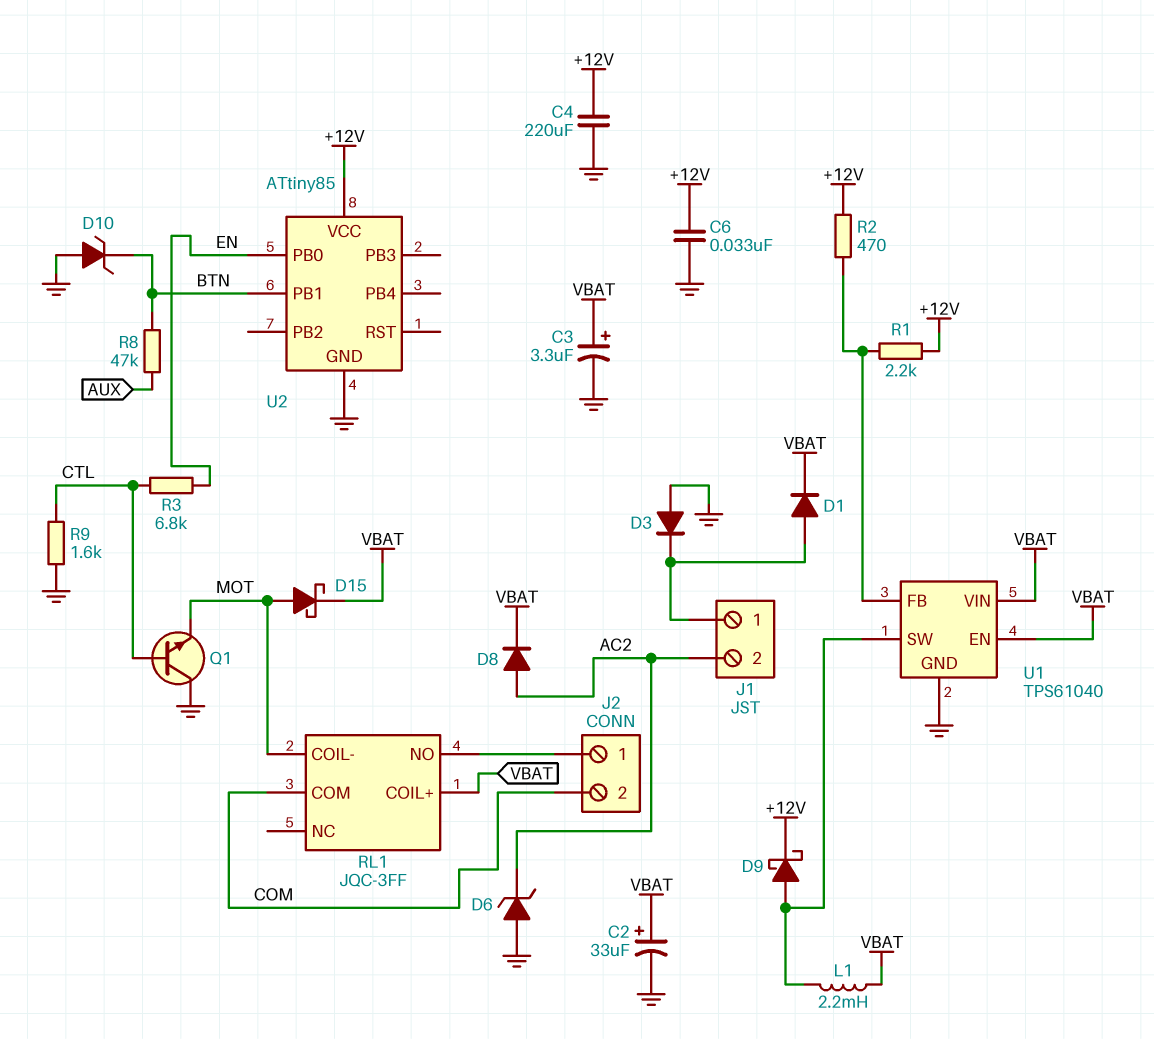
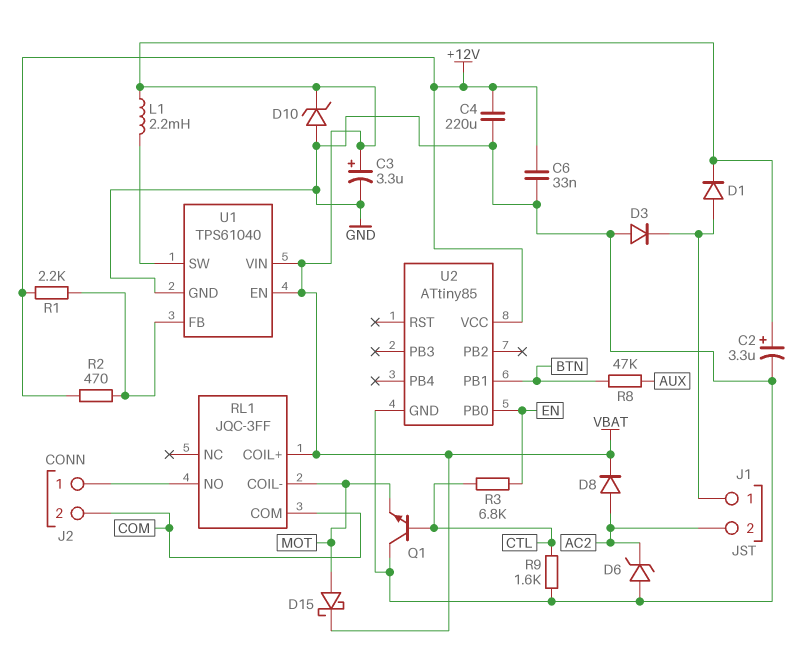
C2: 33uF (plus VBAT, minus GND) -> 3.3uF (plus VBAT, minus GND)
D9: schottky (A U1/SW, K +12V) -> none
D10: zener (A GND, K BTN) -> zener (A GND, K VBAT)

